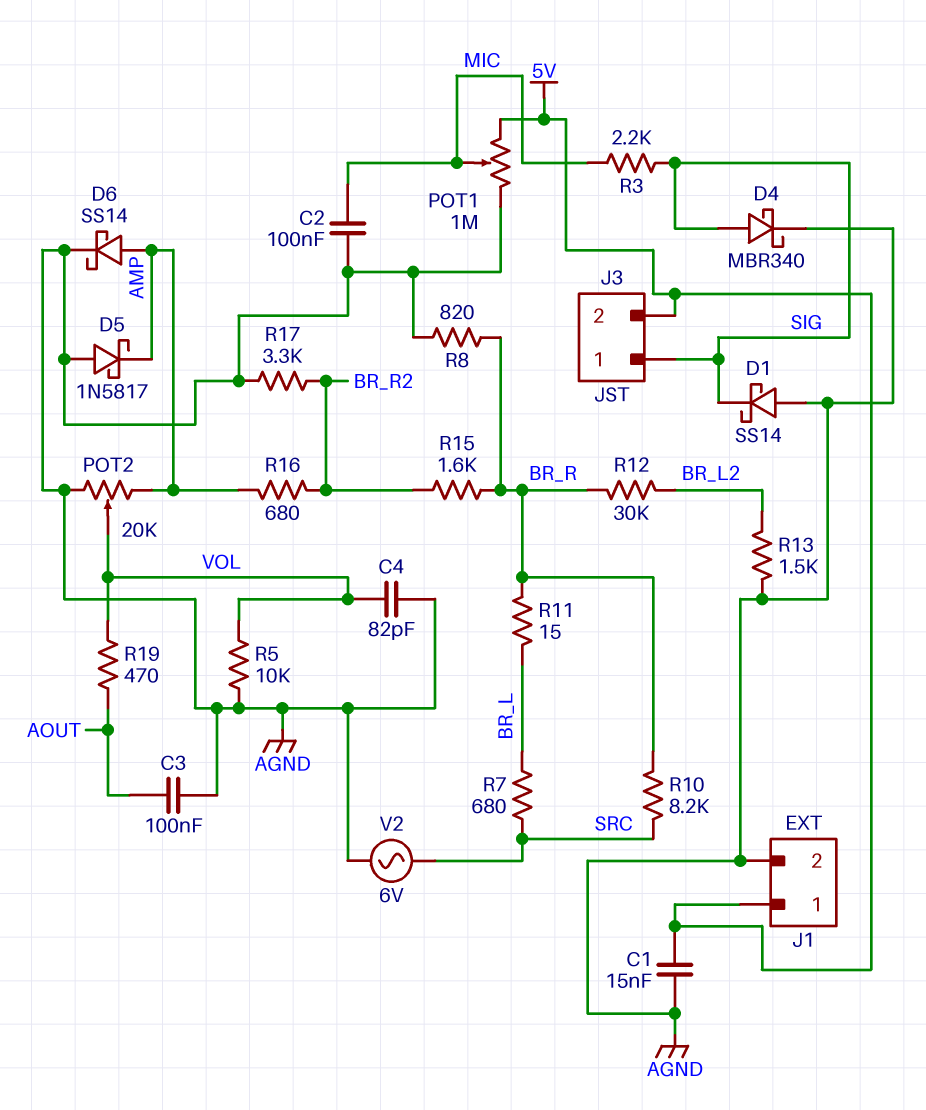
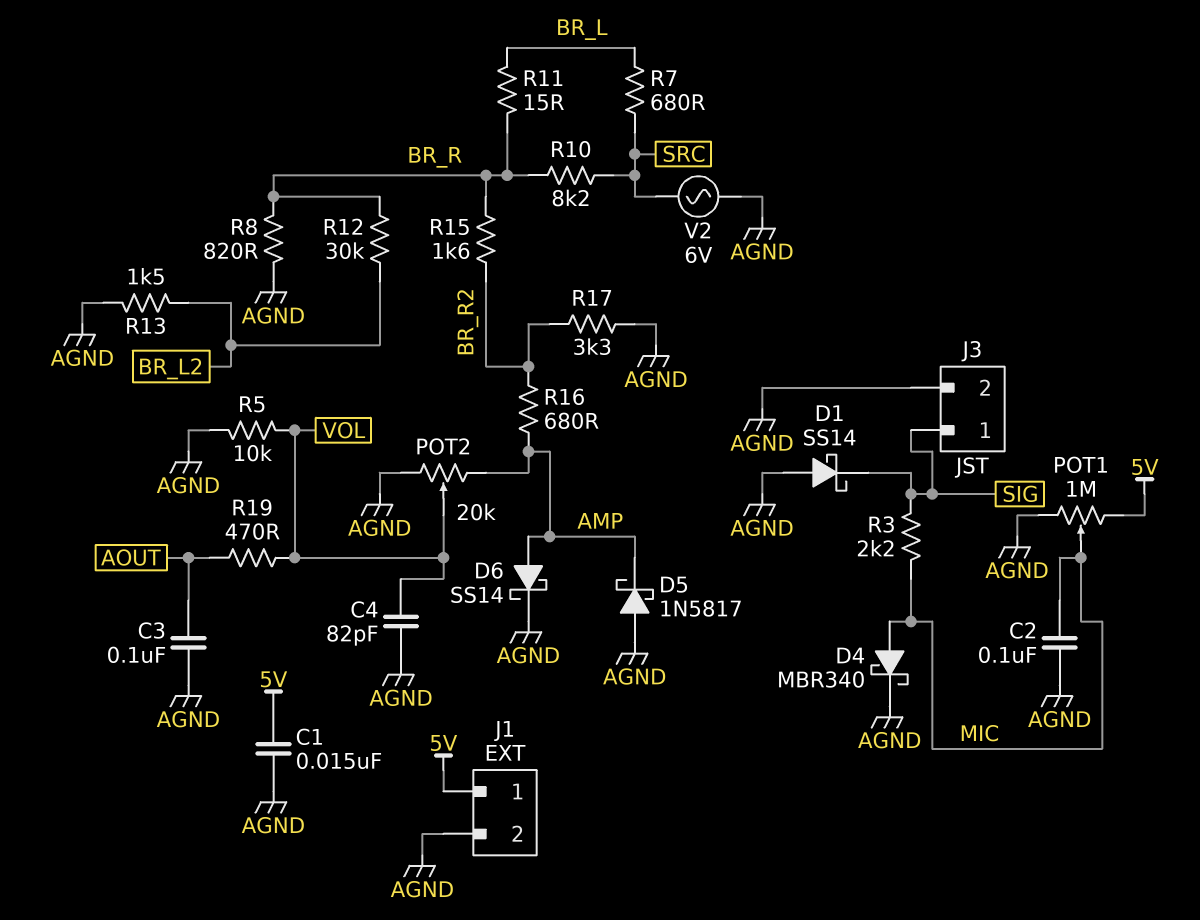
D4: schottky MBR340 (A SIG, K AGND) -> schottky MBR340 (A MIC, K AGND)
J3 pin 2: 5V -> AGND

